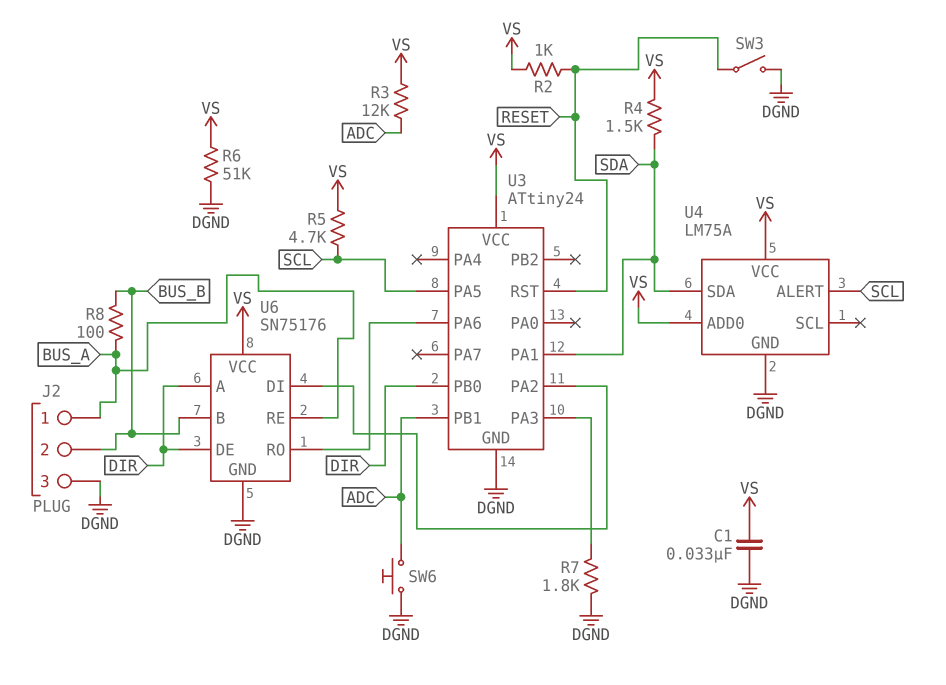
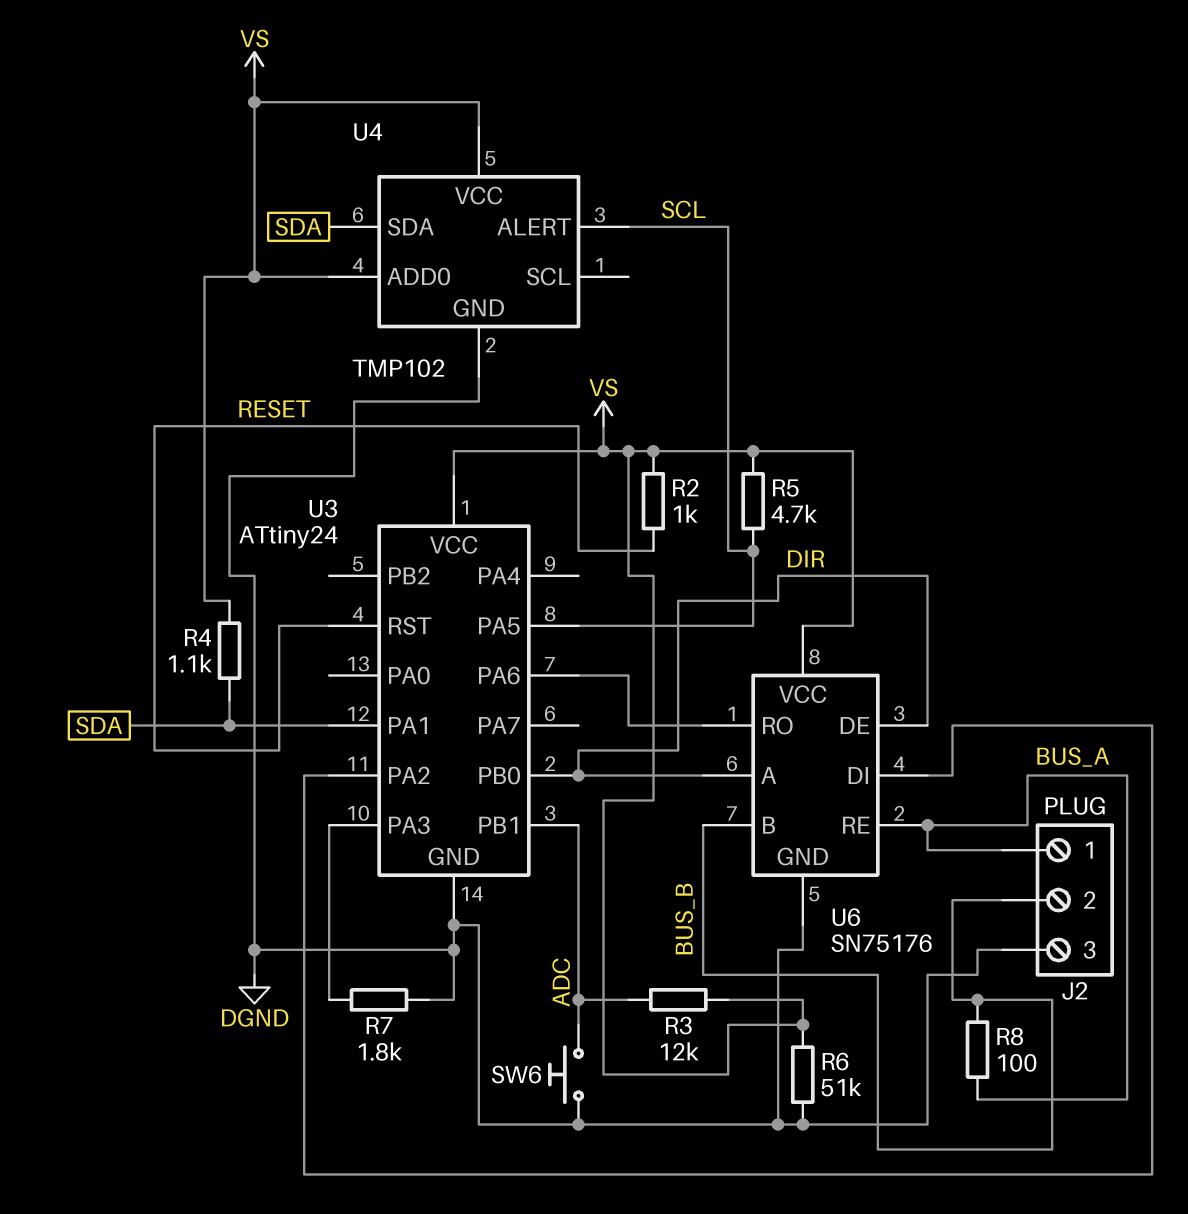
C1: 33nF (DGND, VS) -> none
R4: 1.5k (SDA, VS) -> 1.1k (SDA, VS)
SW3: switch (DGND, RESET) -> none
U4: LM75A -> TMP102

